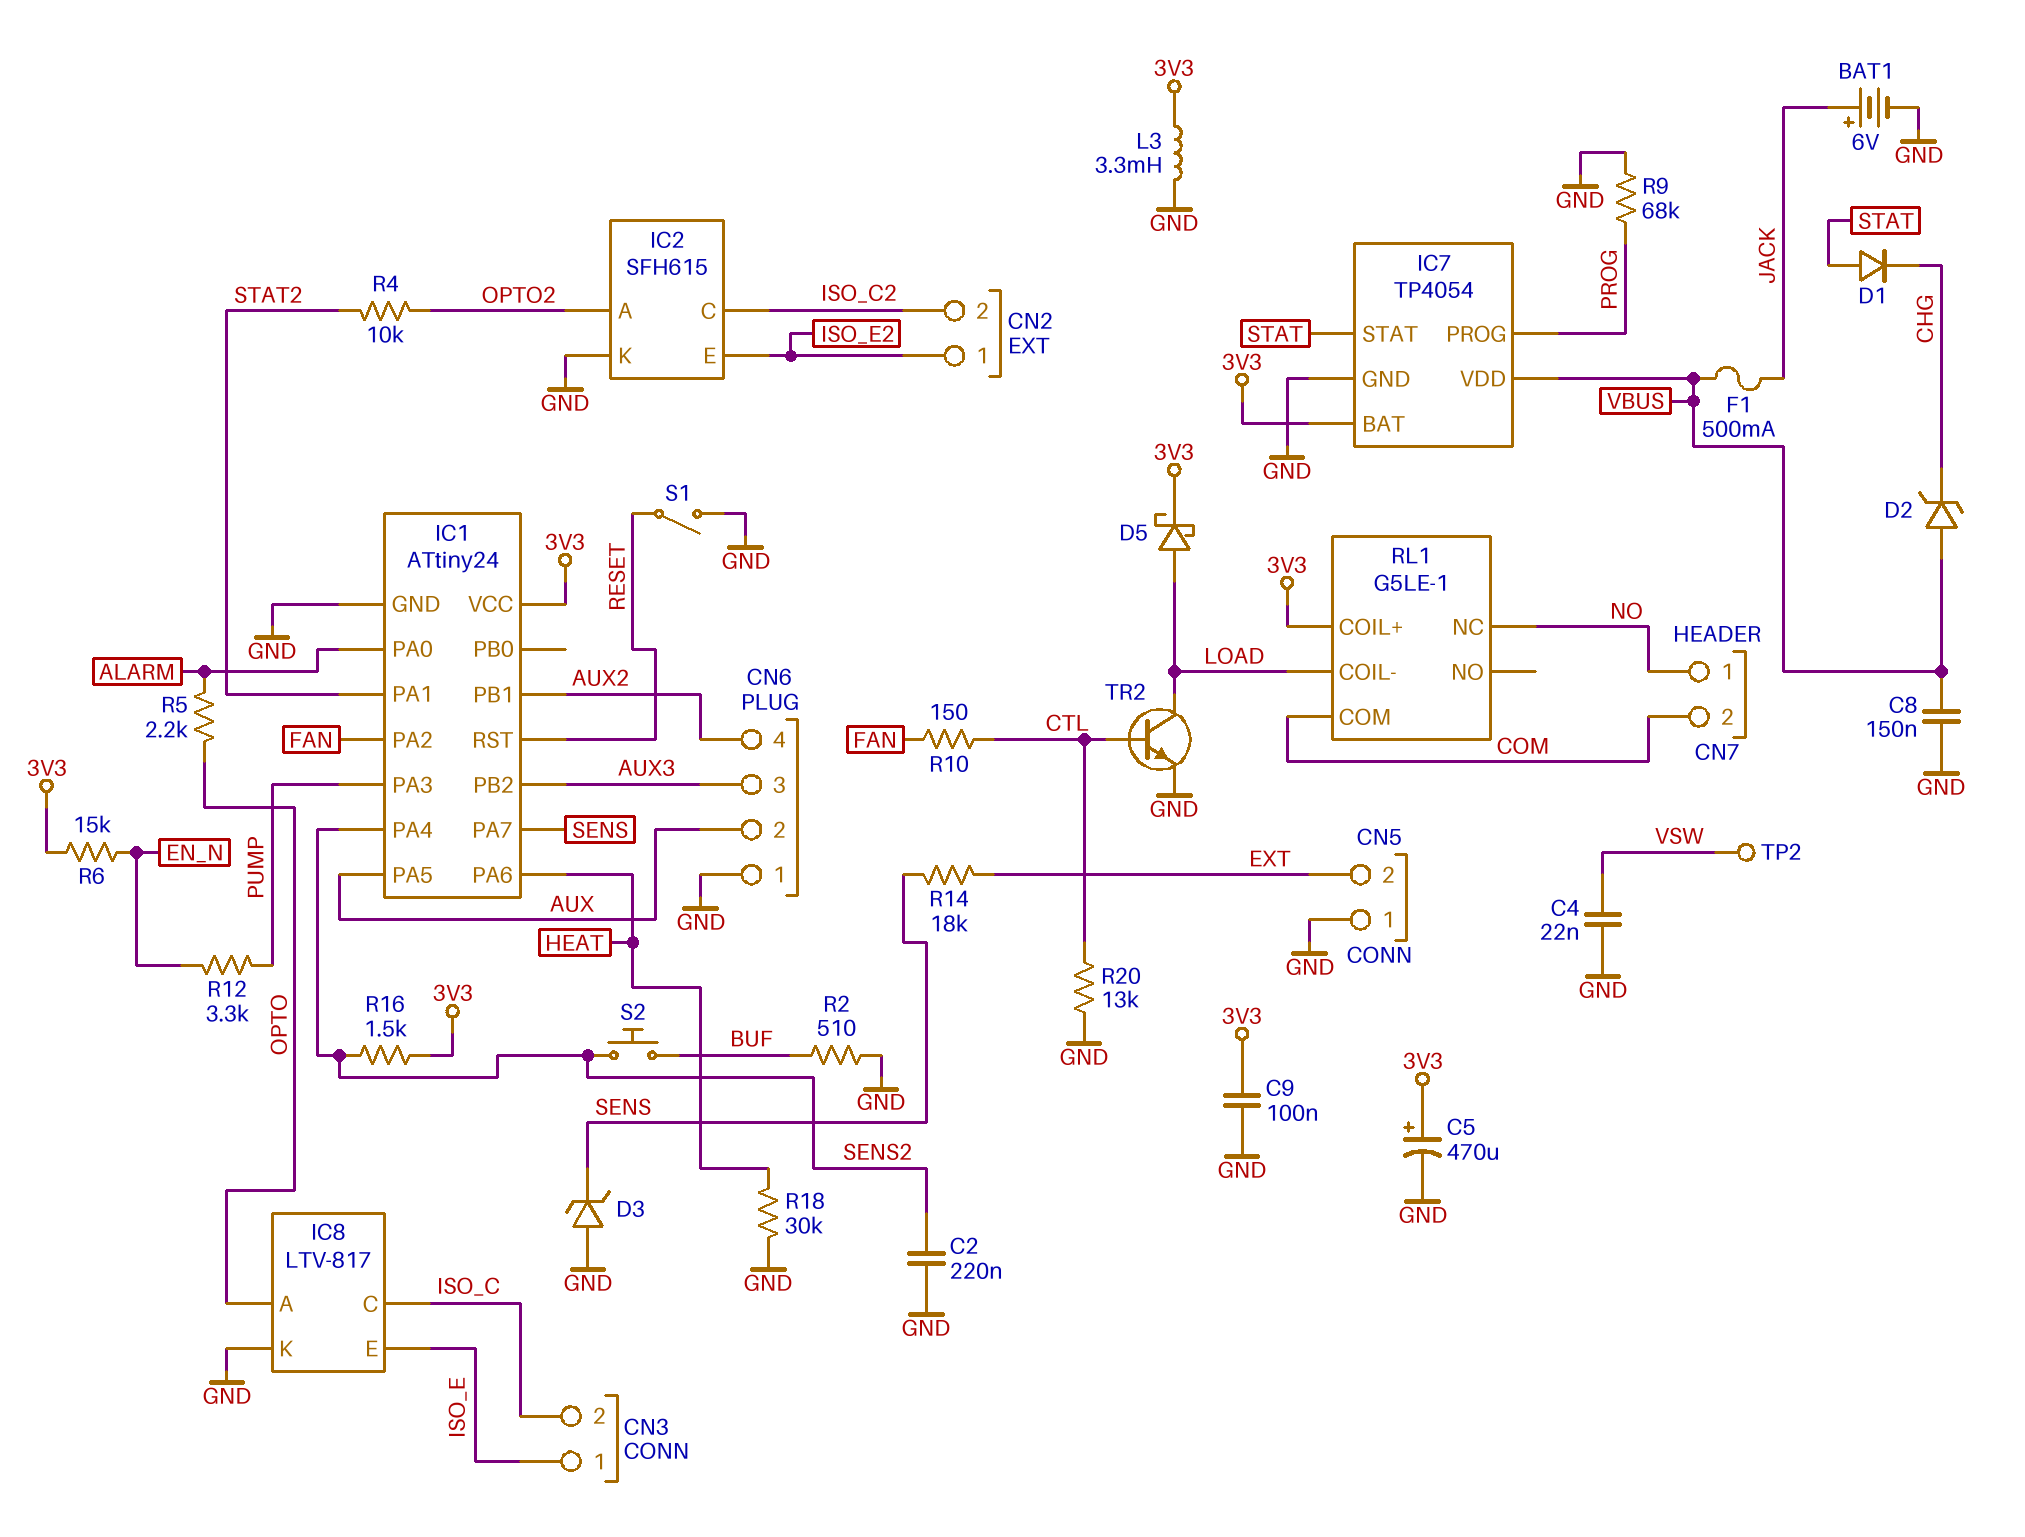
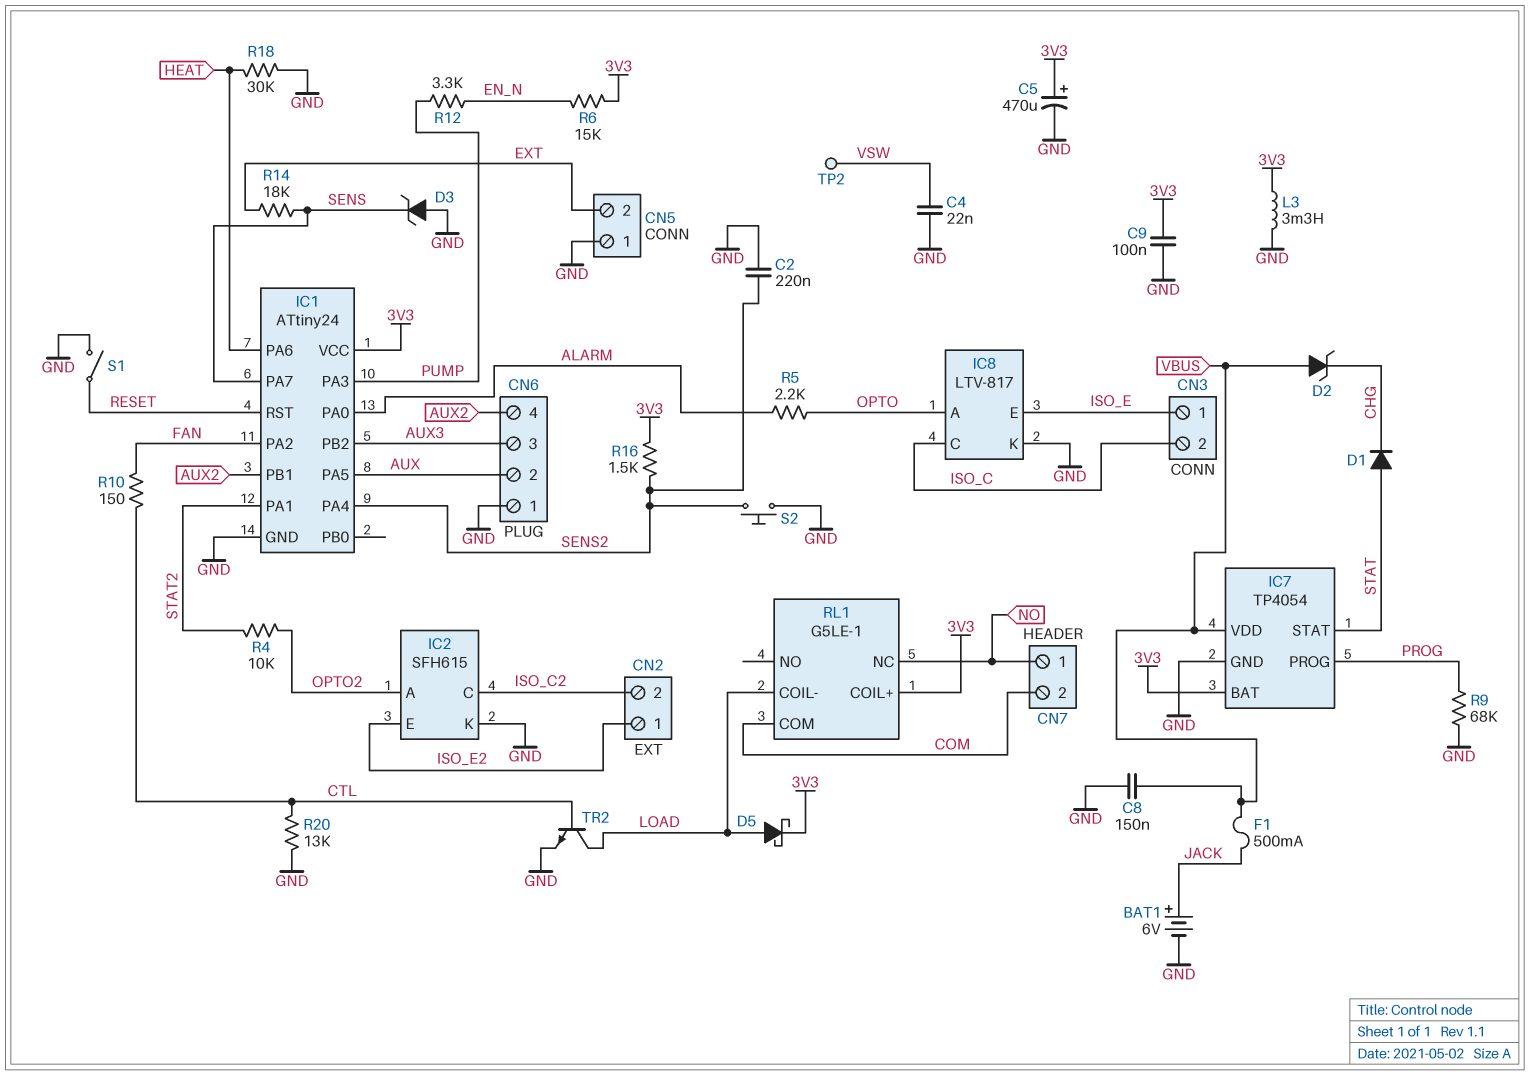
R2: 510 (BUF, GND) -> none
S2: button (BUF, SENS2) -> button (GND, SENS2)

